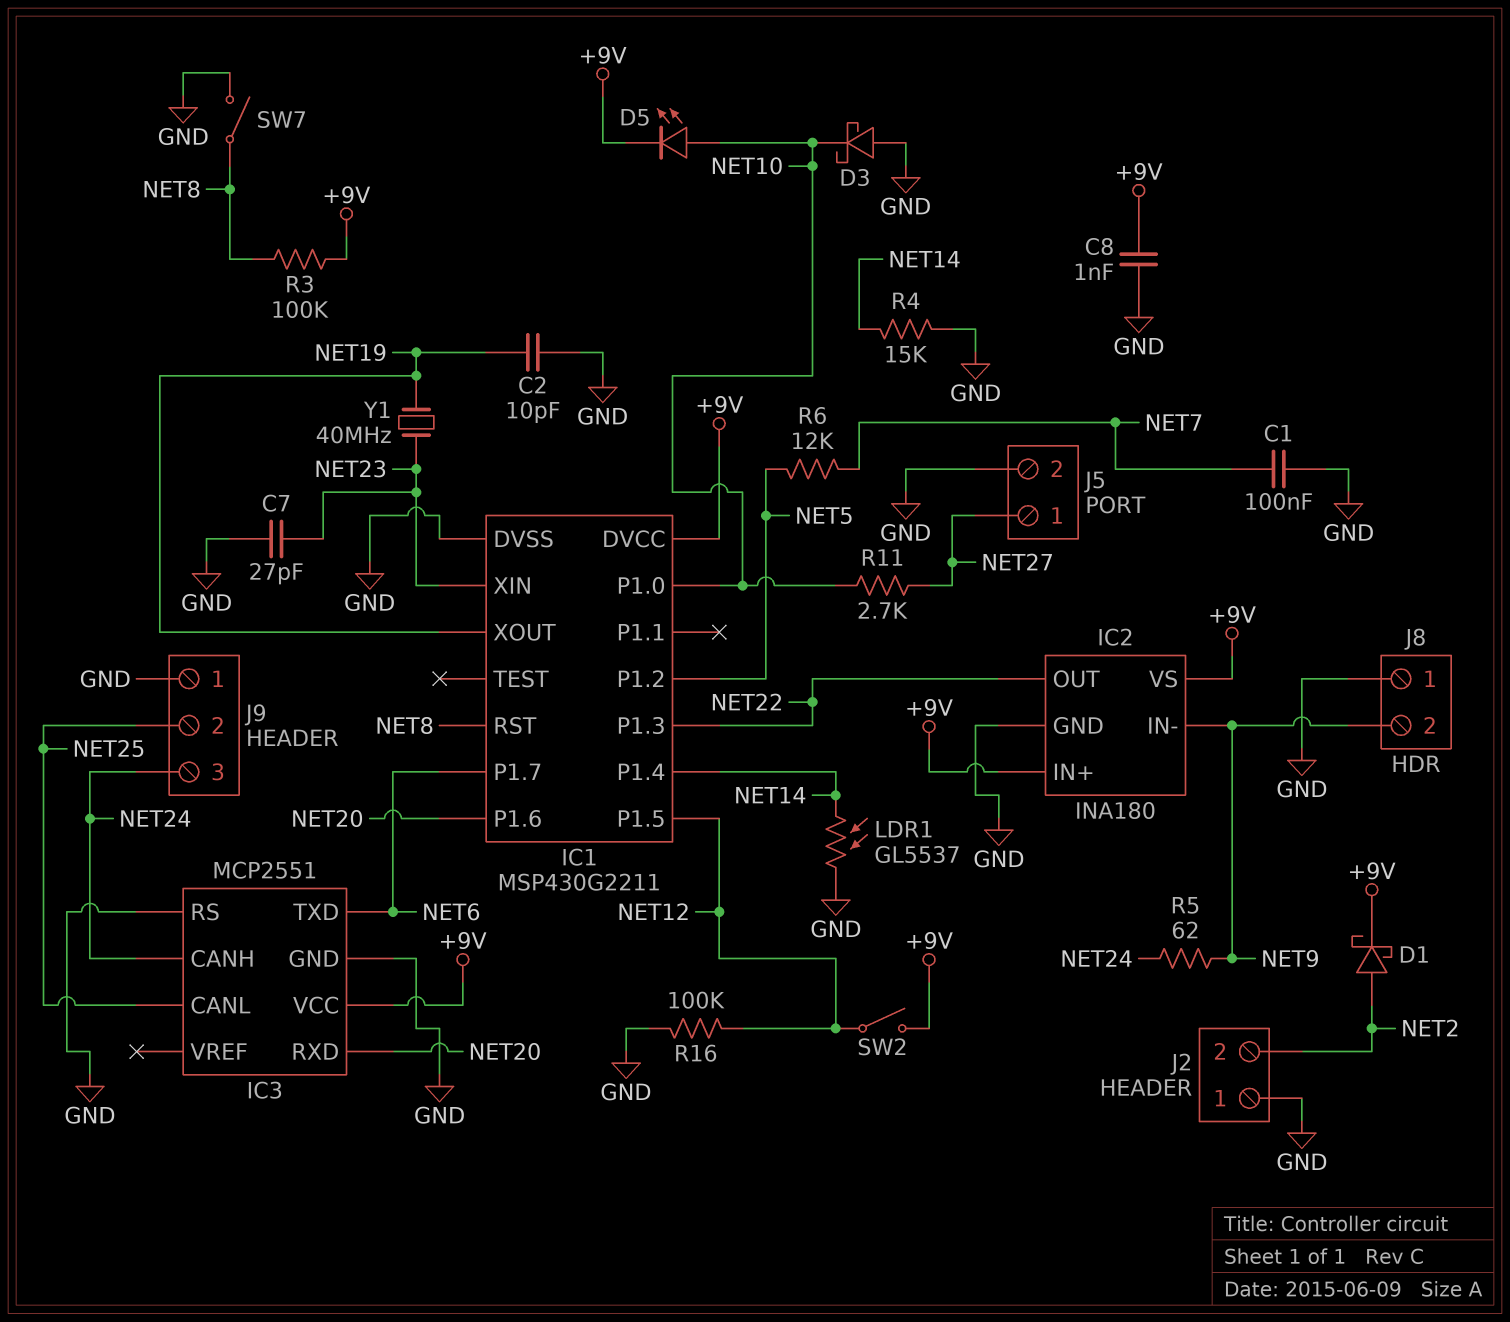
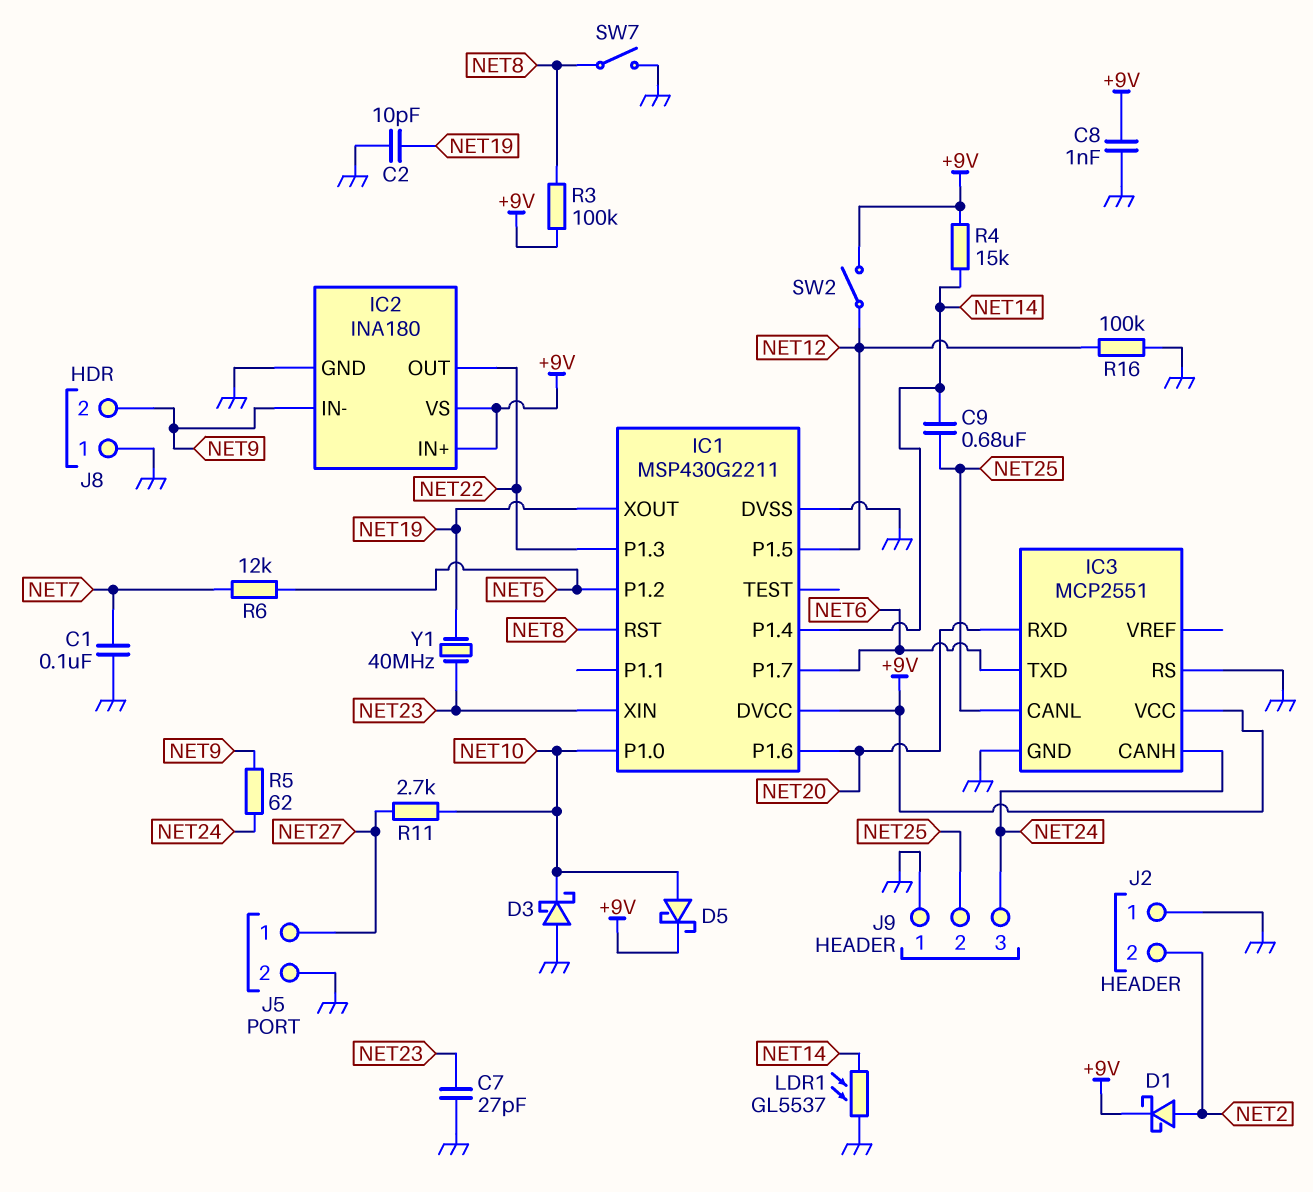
C9: none -> 680nF (NET14, NET25)
D5: LED (A NET10, K +9V) -> schottky (A NET10, K +9V)
R4: 15k (GND, NET14) -> 15k (+9V, NET14)

